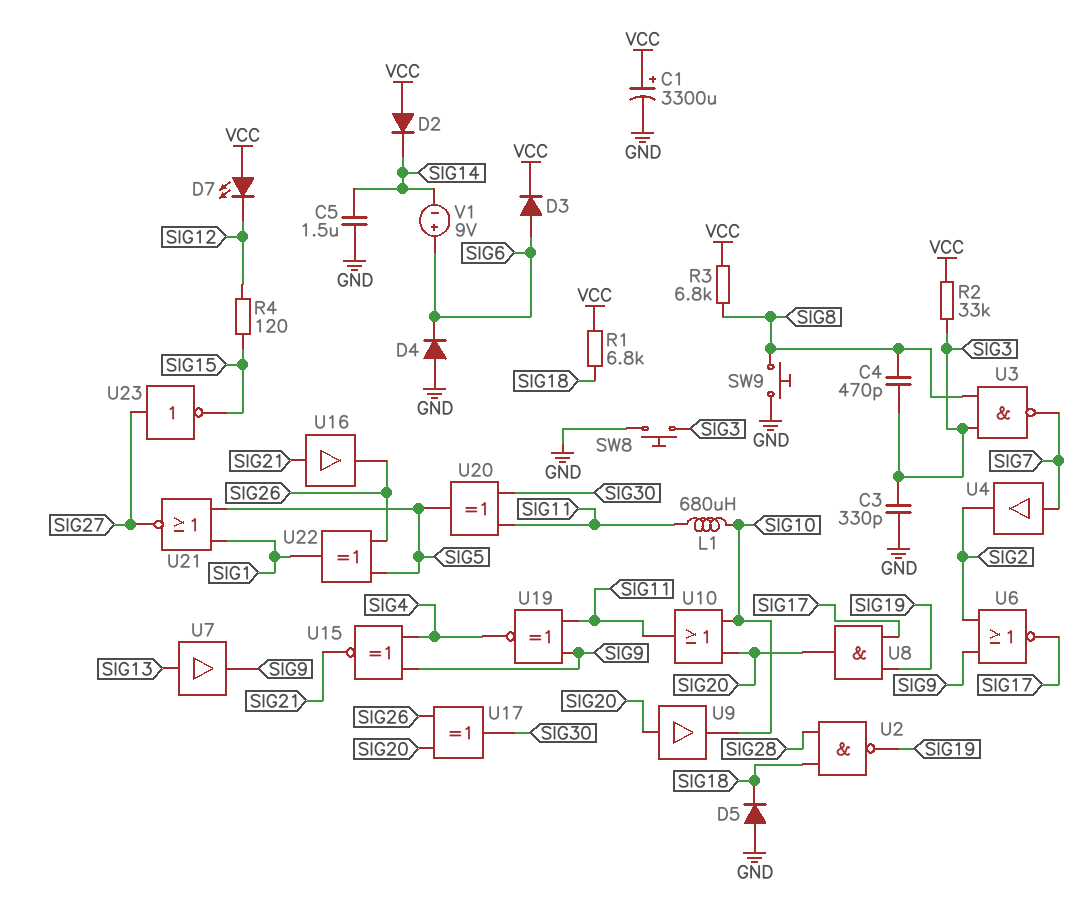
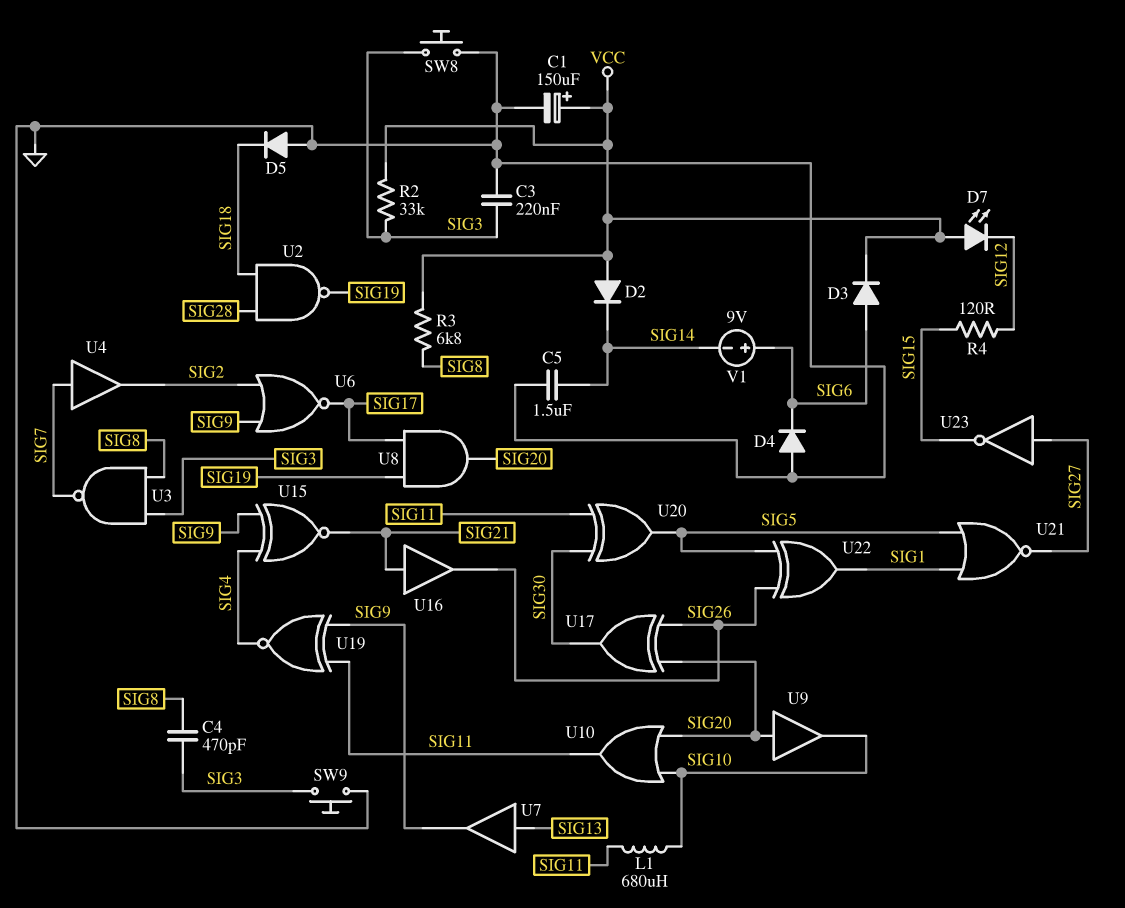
C1: 3300uF (plus VCC, minus GND) -> 150uF (plus VCC, minus GND)
C3: 330pF (GND, SIG3) -> 220nF (GND, SIG3)
R1: 6.8k (SIG18, VCC) -> none
SW9: button (GND, SIG8) -> button (GND, SIG3)

